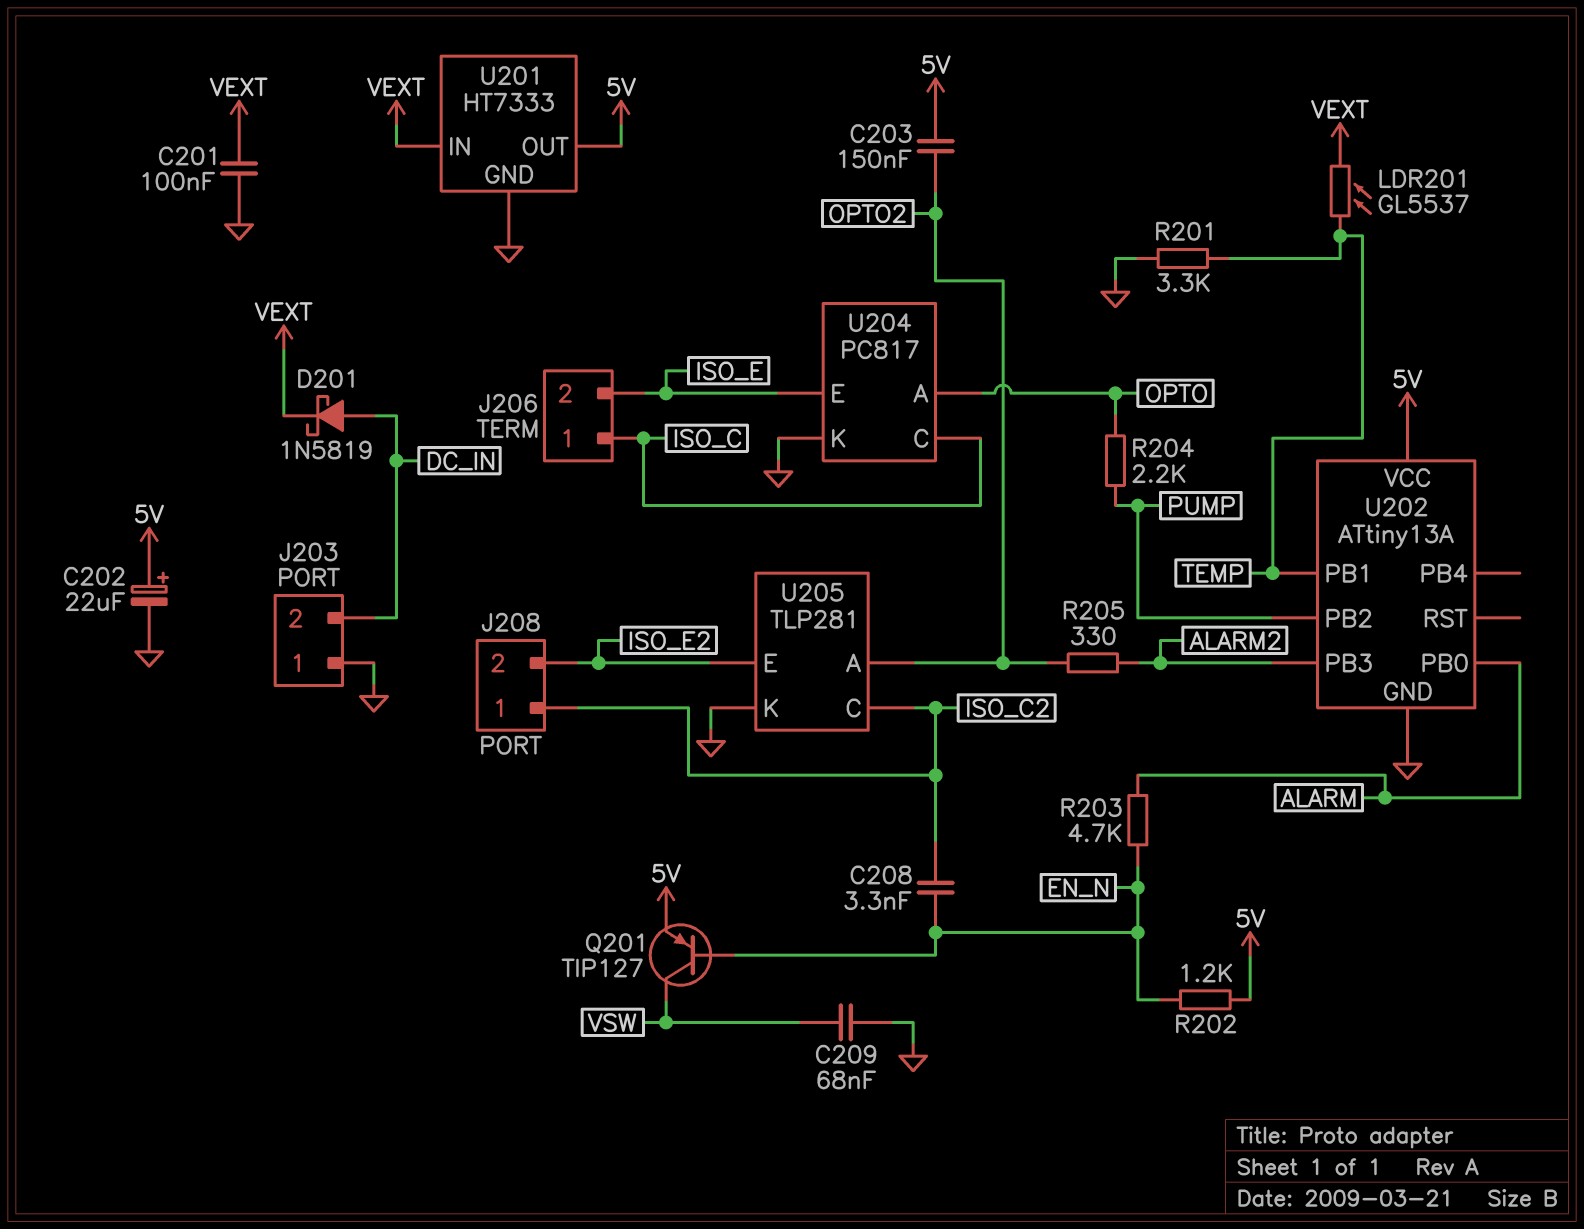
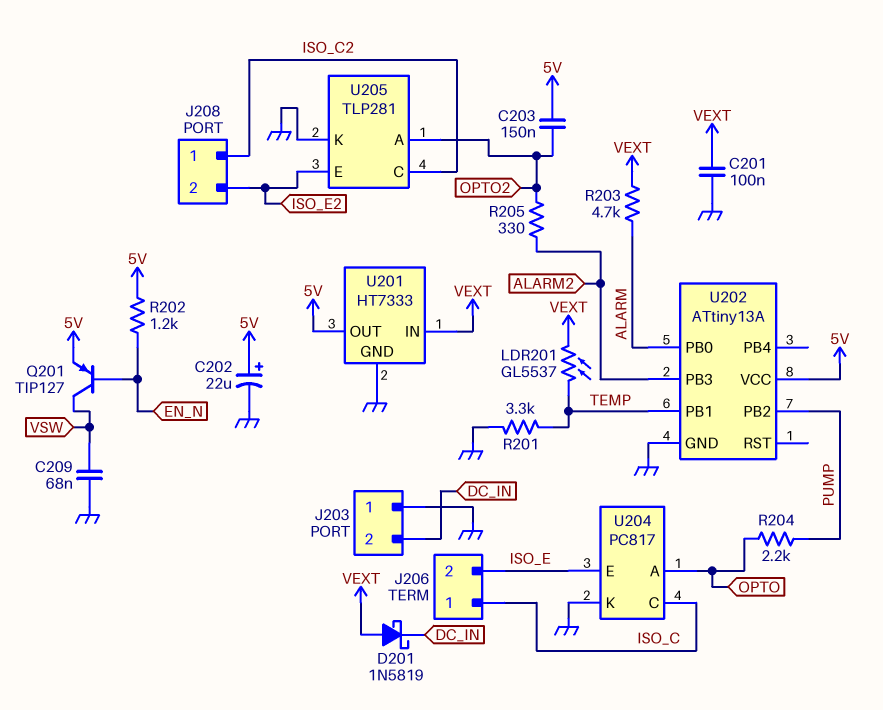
C208: 3.3nF (EN_N, ISO_C2) -> none
D201: schottky 1N5819 (A DC_IN, K VEXT) -> schottky 1N5819 (A VEXT, K DC_IN)
R203: 4.7k (ALARM, EN_N) -> 4.7k (ALARM, VEXT)

